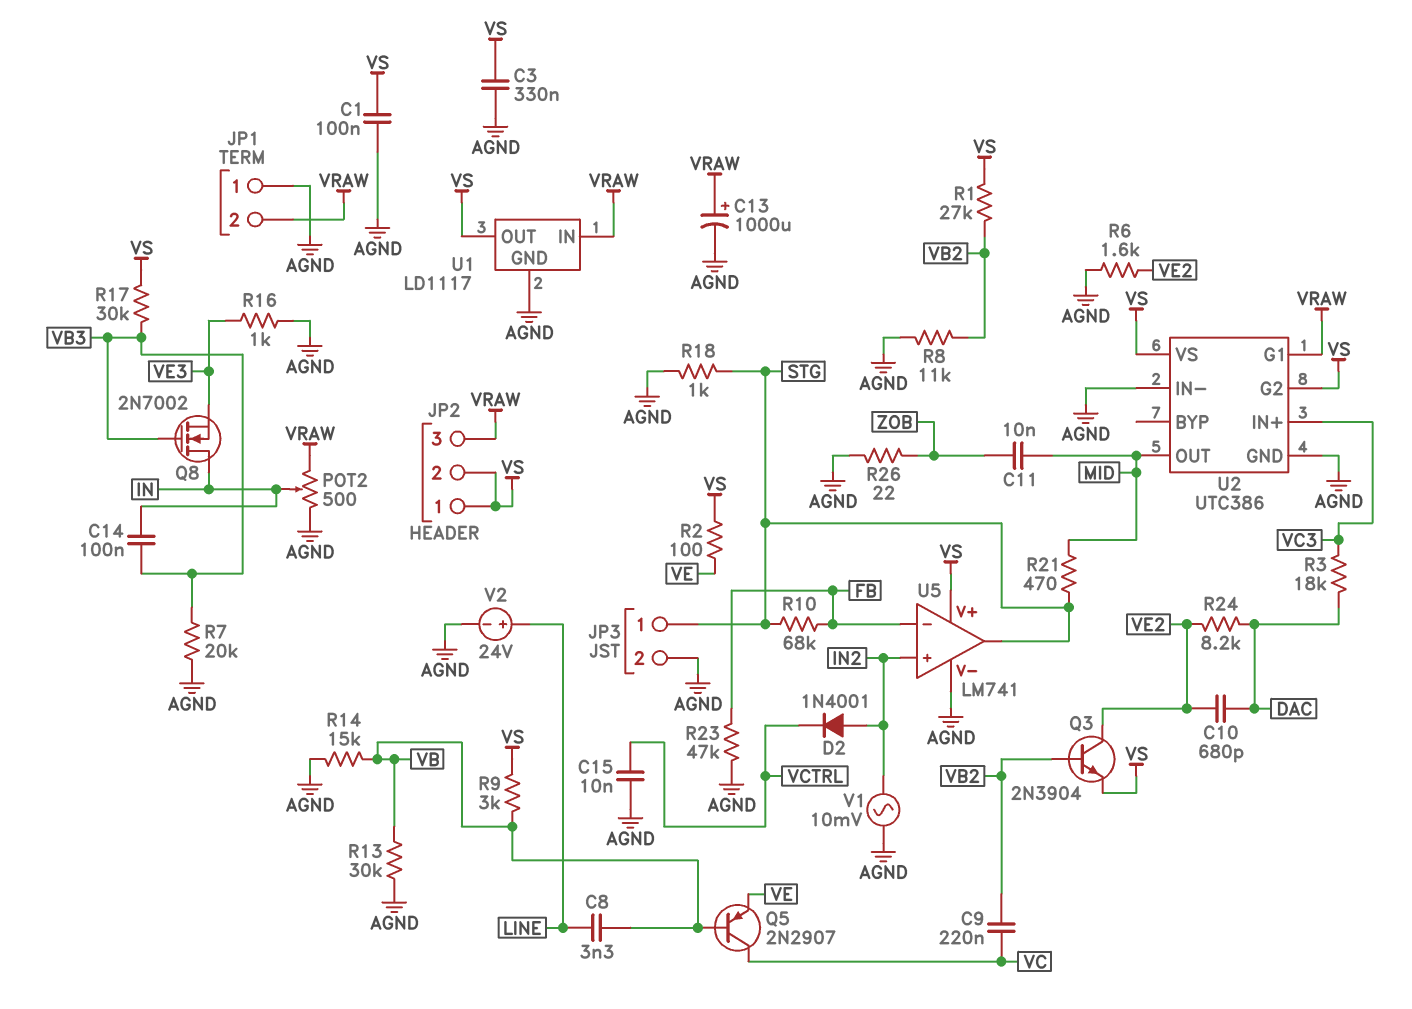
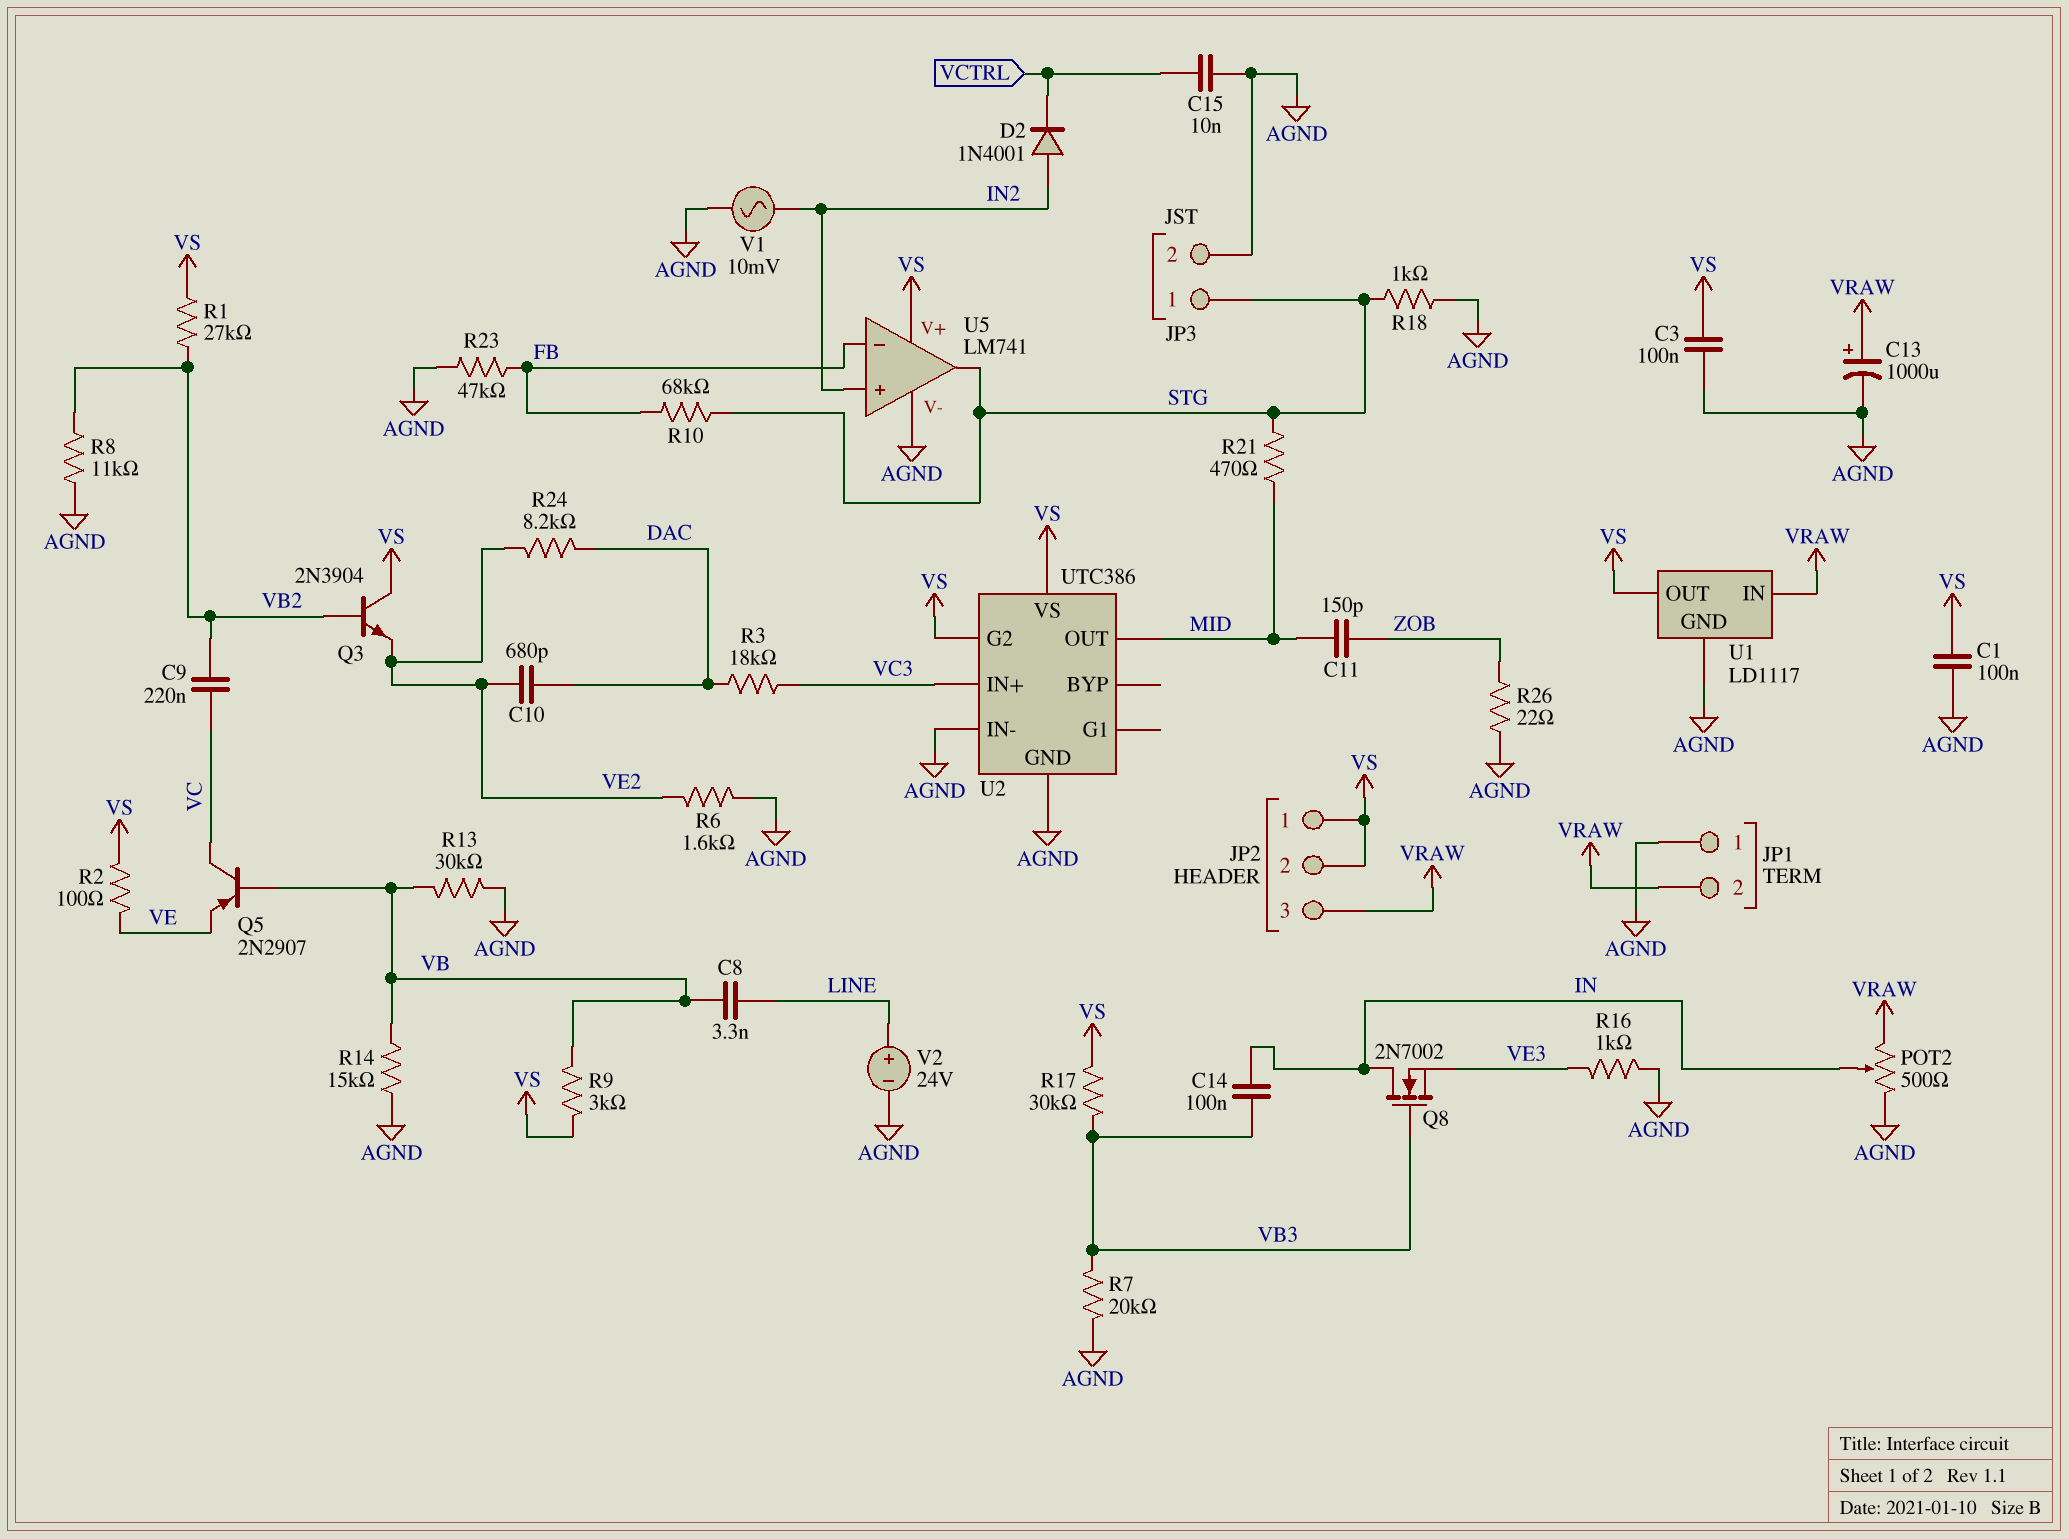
C3: 330nF (AGND, VS) -> 100nF (AGND, VS)
C11: 10nF (MID, ZOB) -> 150pF (MID, ZOB)
Q3: NPN 2N3904 (B VB2, C VE2, E VS) -> NPN 2N3904 (B VB2, C VS, E VE2)
U2 pin G1: VRAW -> none

